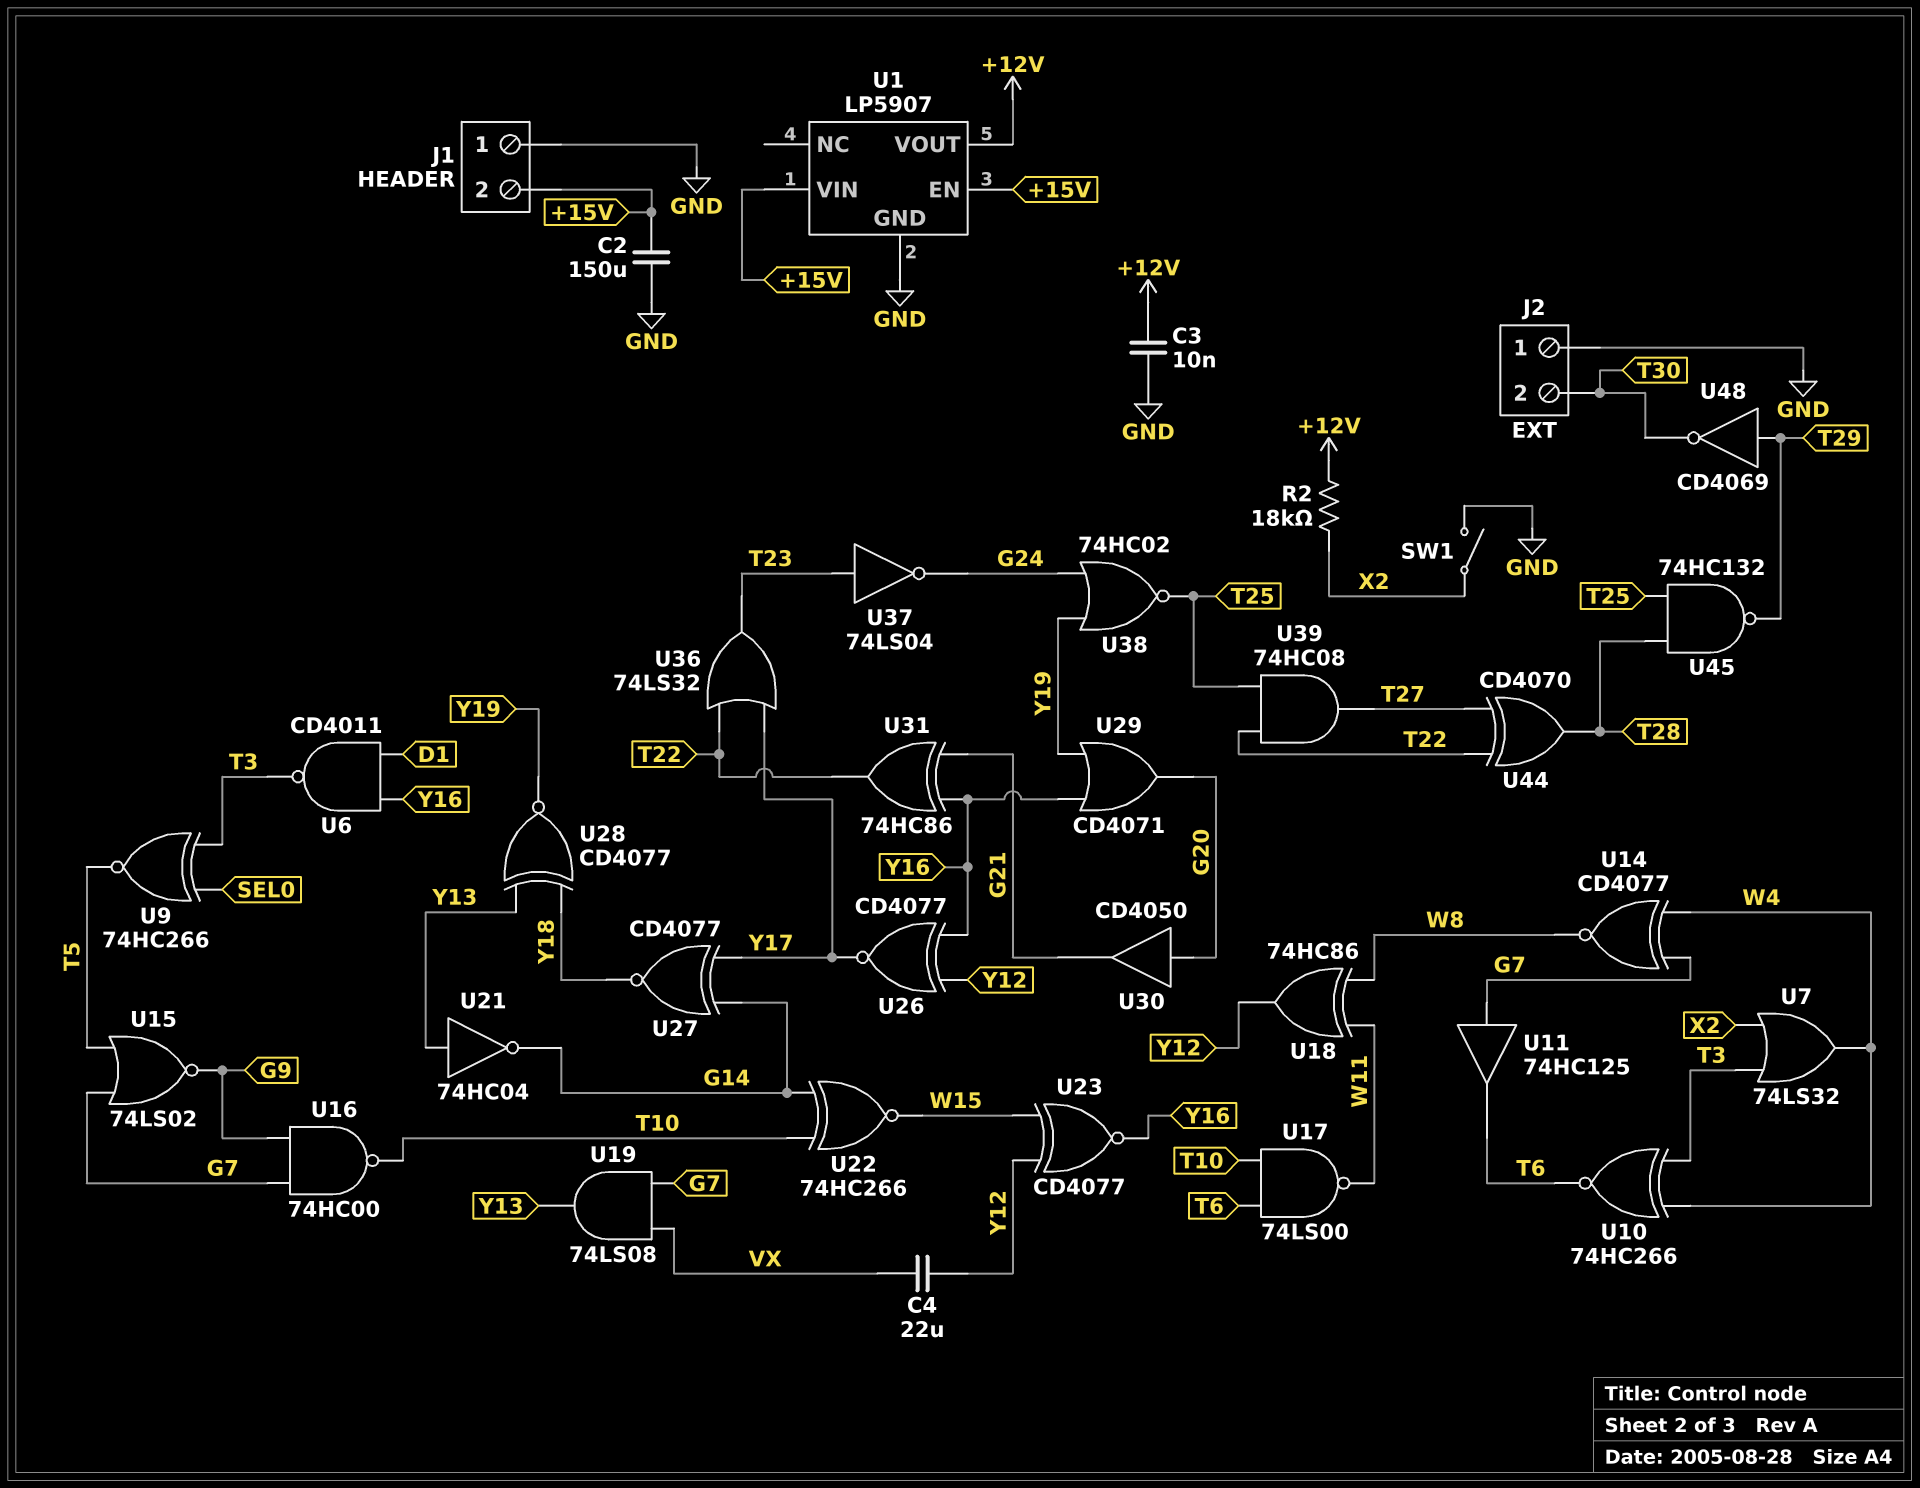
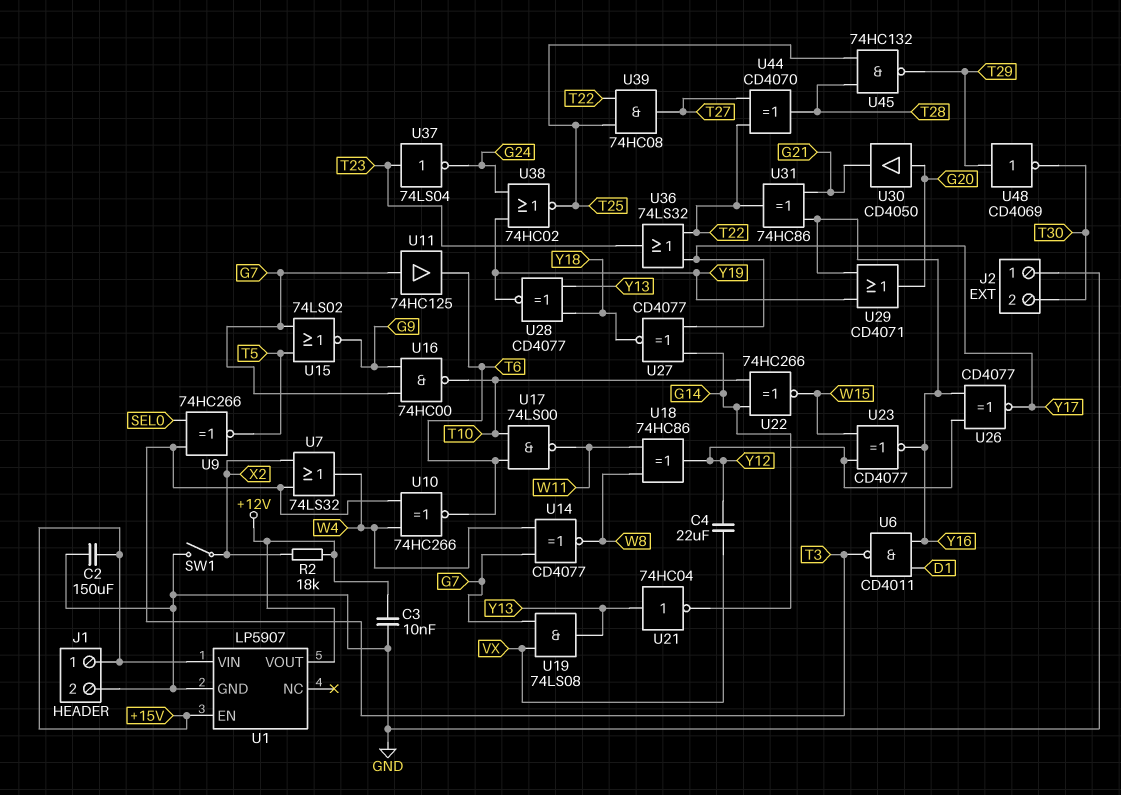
J1 pin 1: GND -> +15V
J1 pin 2: +15V -> GND

